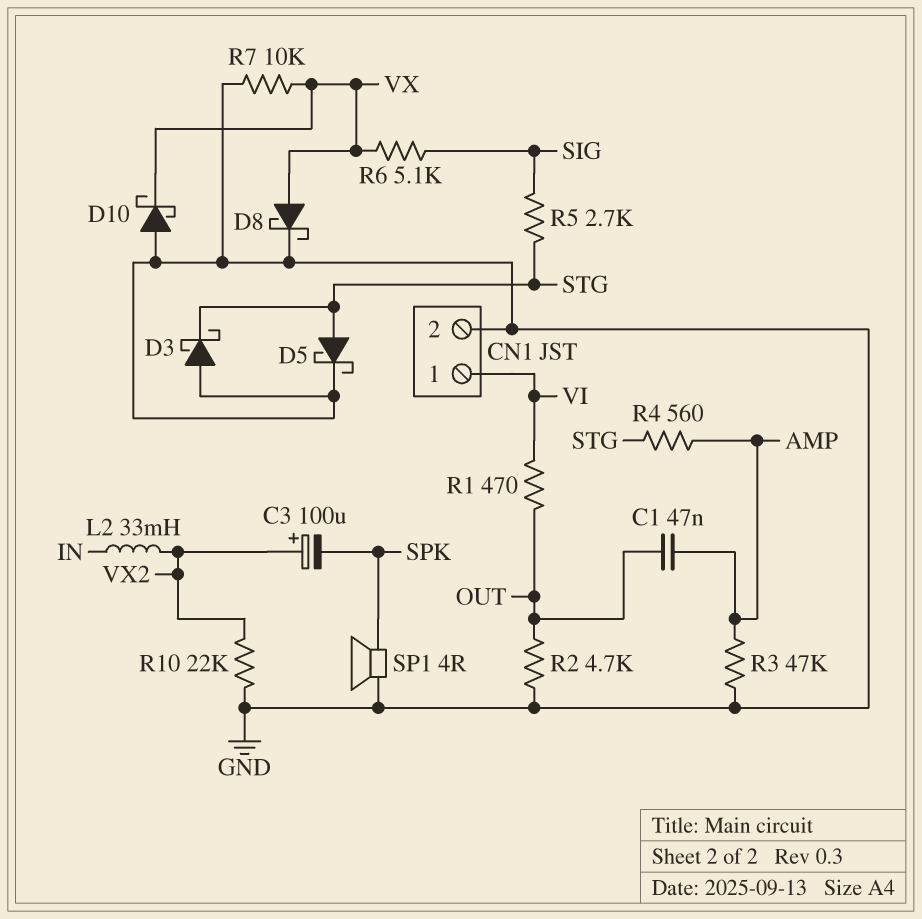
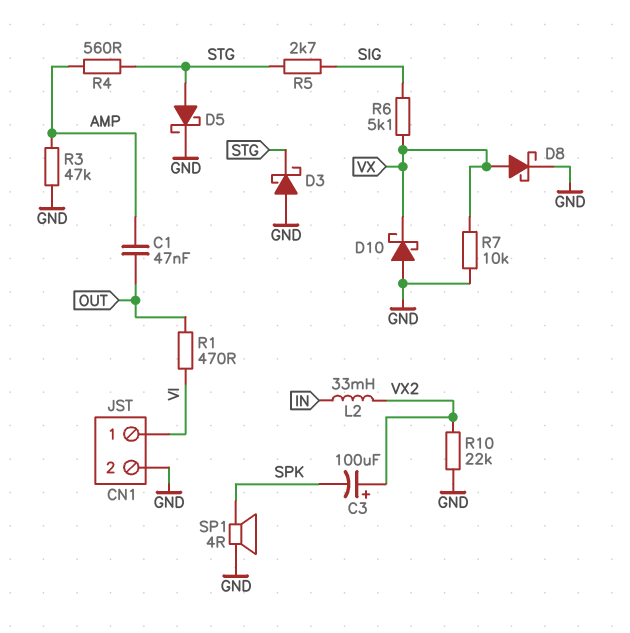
R2: 4.7k (GND, OUT) -> none

